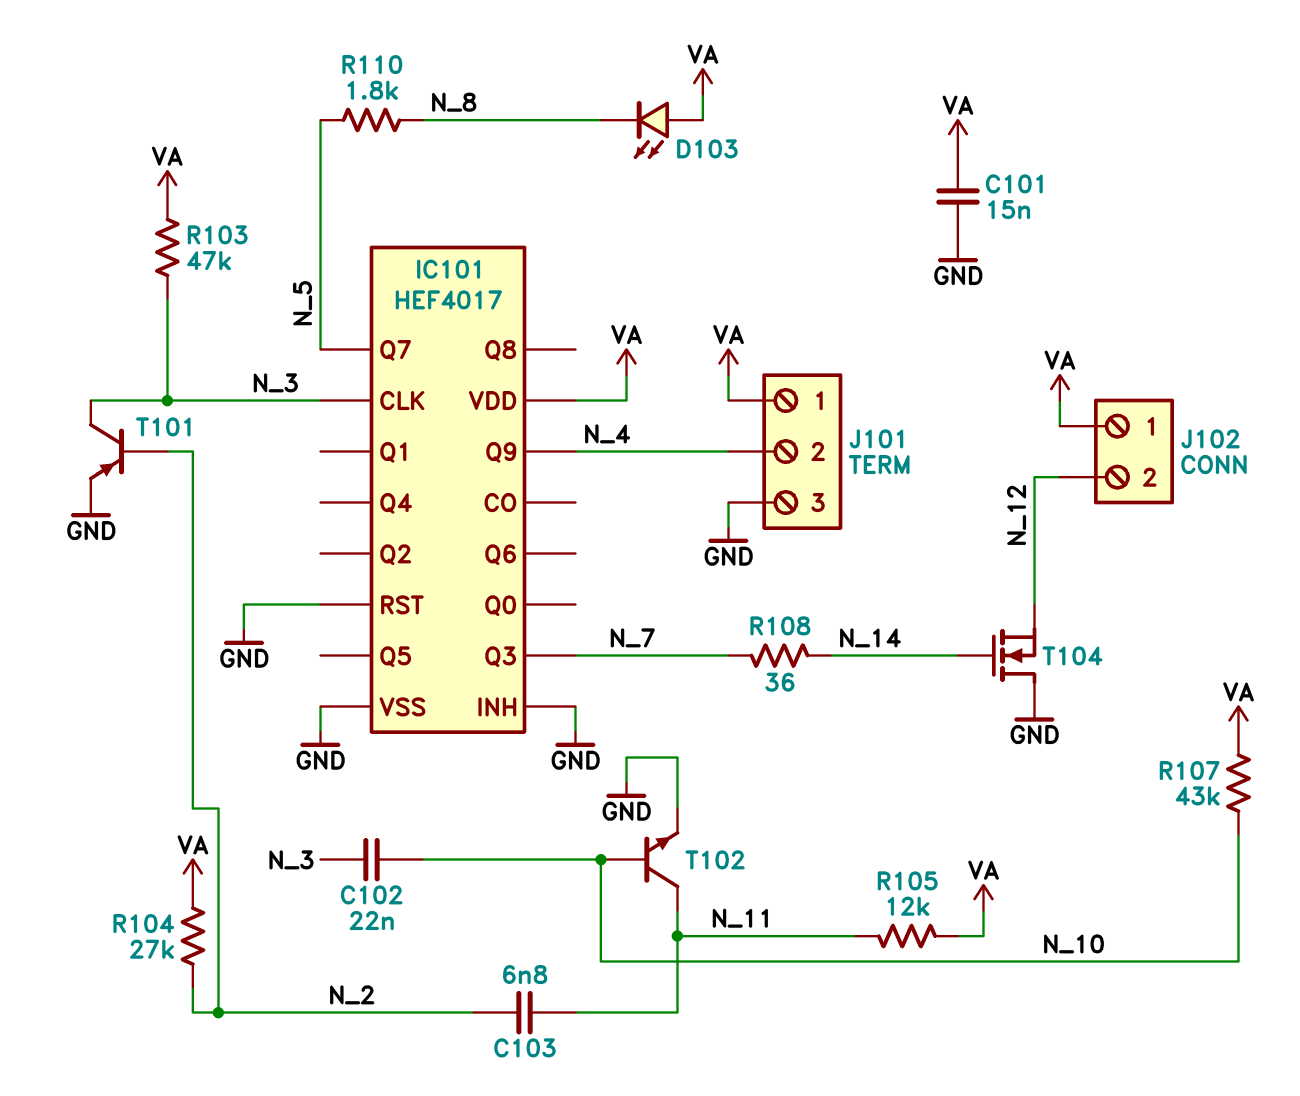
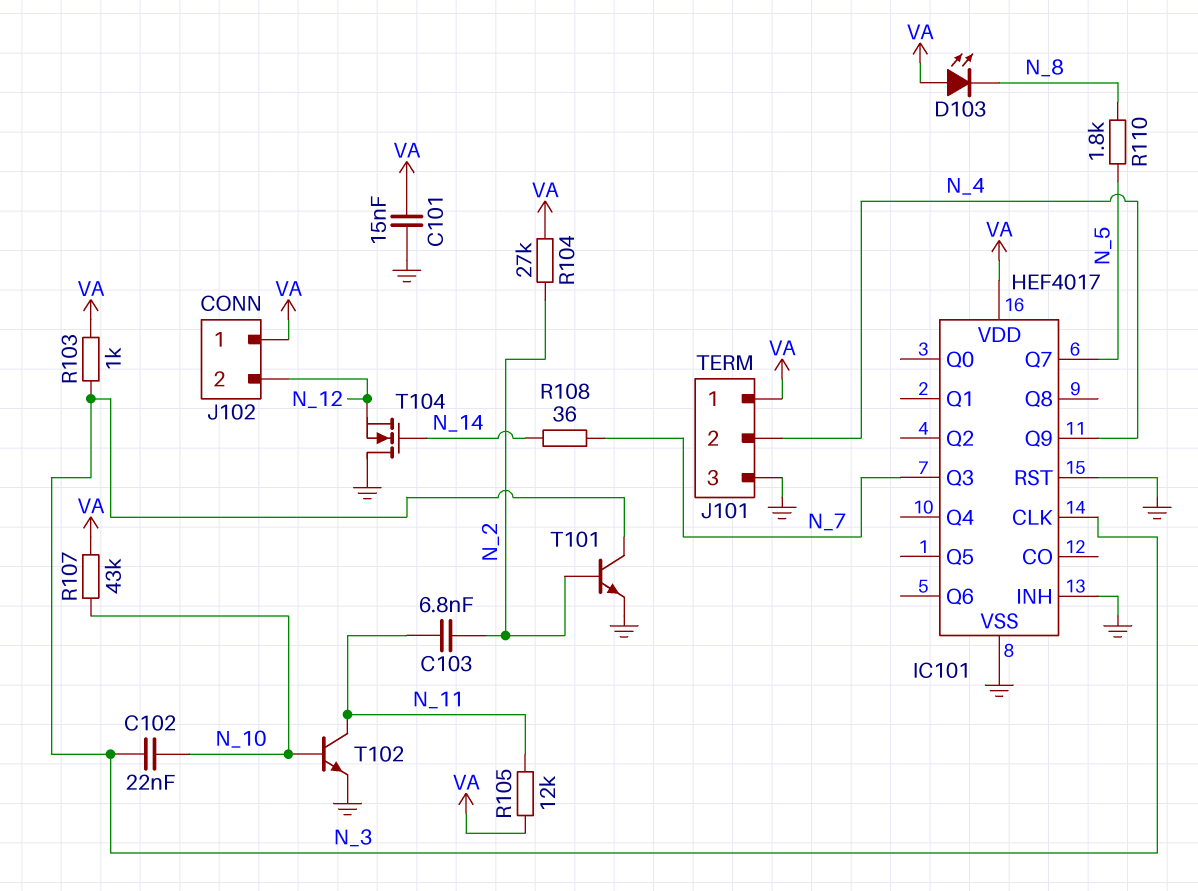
R103: 47k (N_3, VA) -> 1k (N_3, VA)
T101: PNP (B N_2, C N_3, E GND) -> NPN (B N_2, C N_3, E GND)

